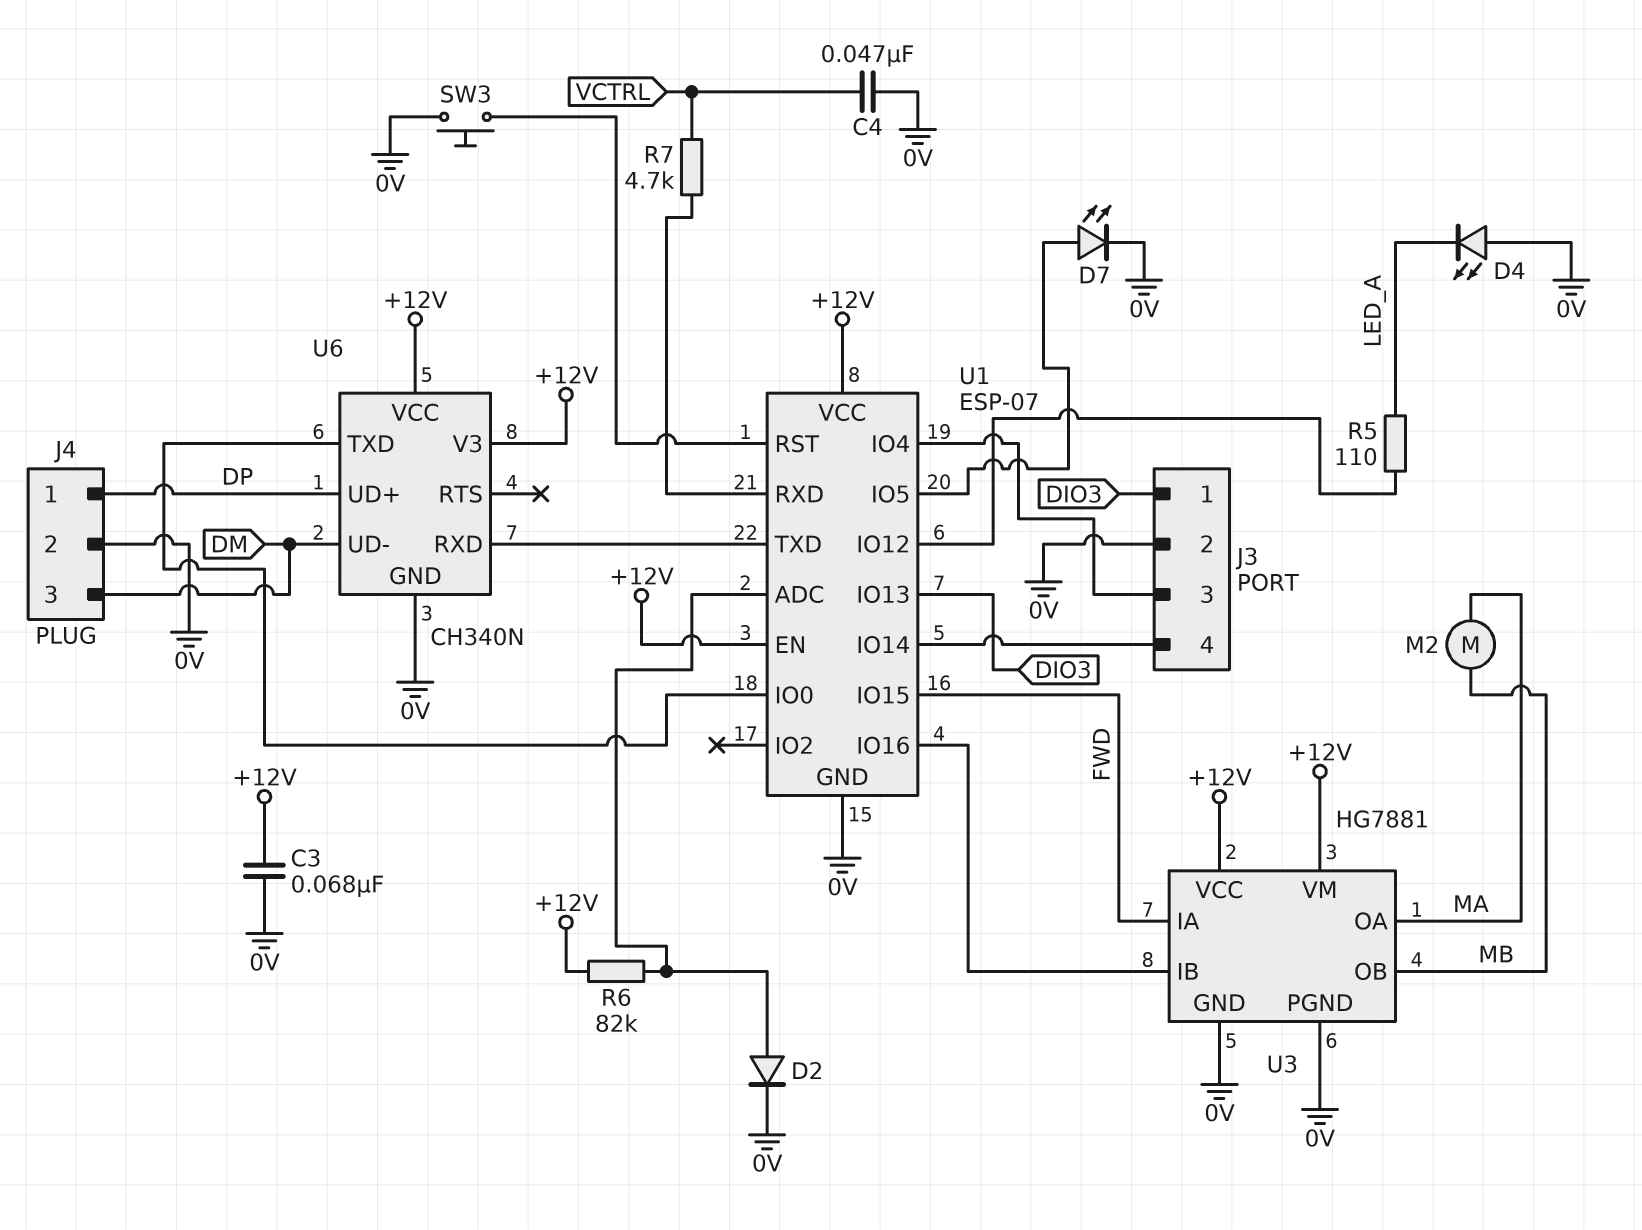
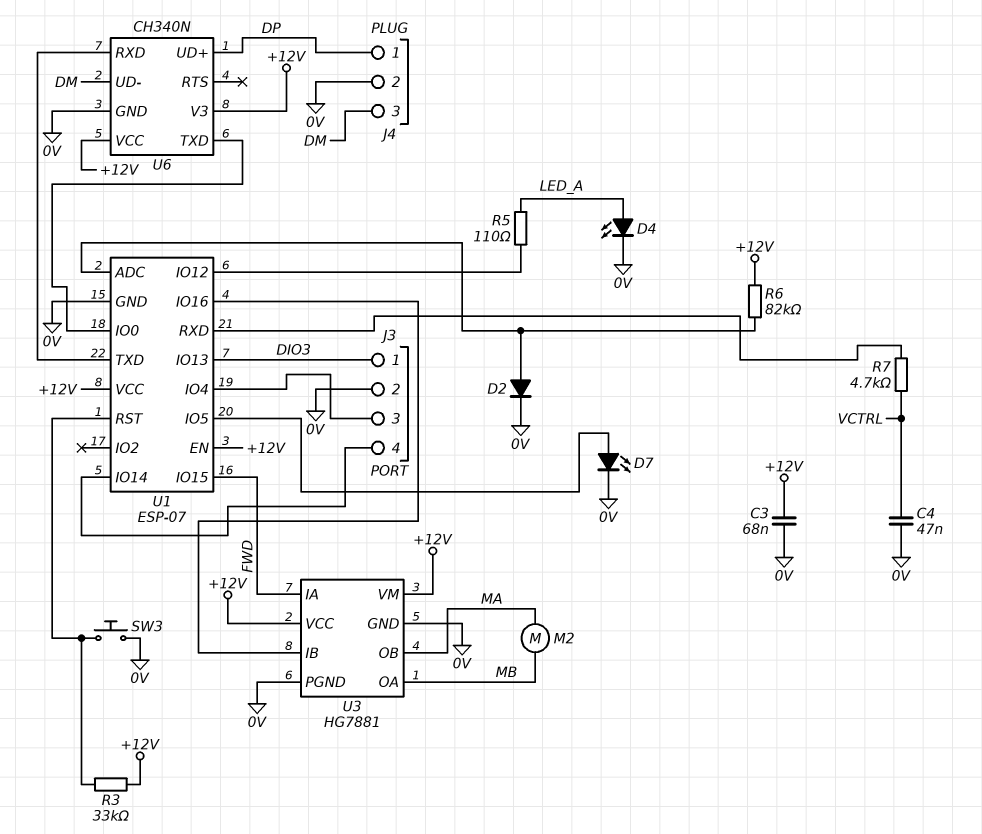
D4: LED (A 0V, K LED_A) -> LED (A LED_A, K 0V)
R3: none -> 33k (+12V, U1/RST)
U3 pin OA: MA -> MB
U3 pin OB: MB -> MA

